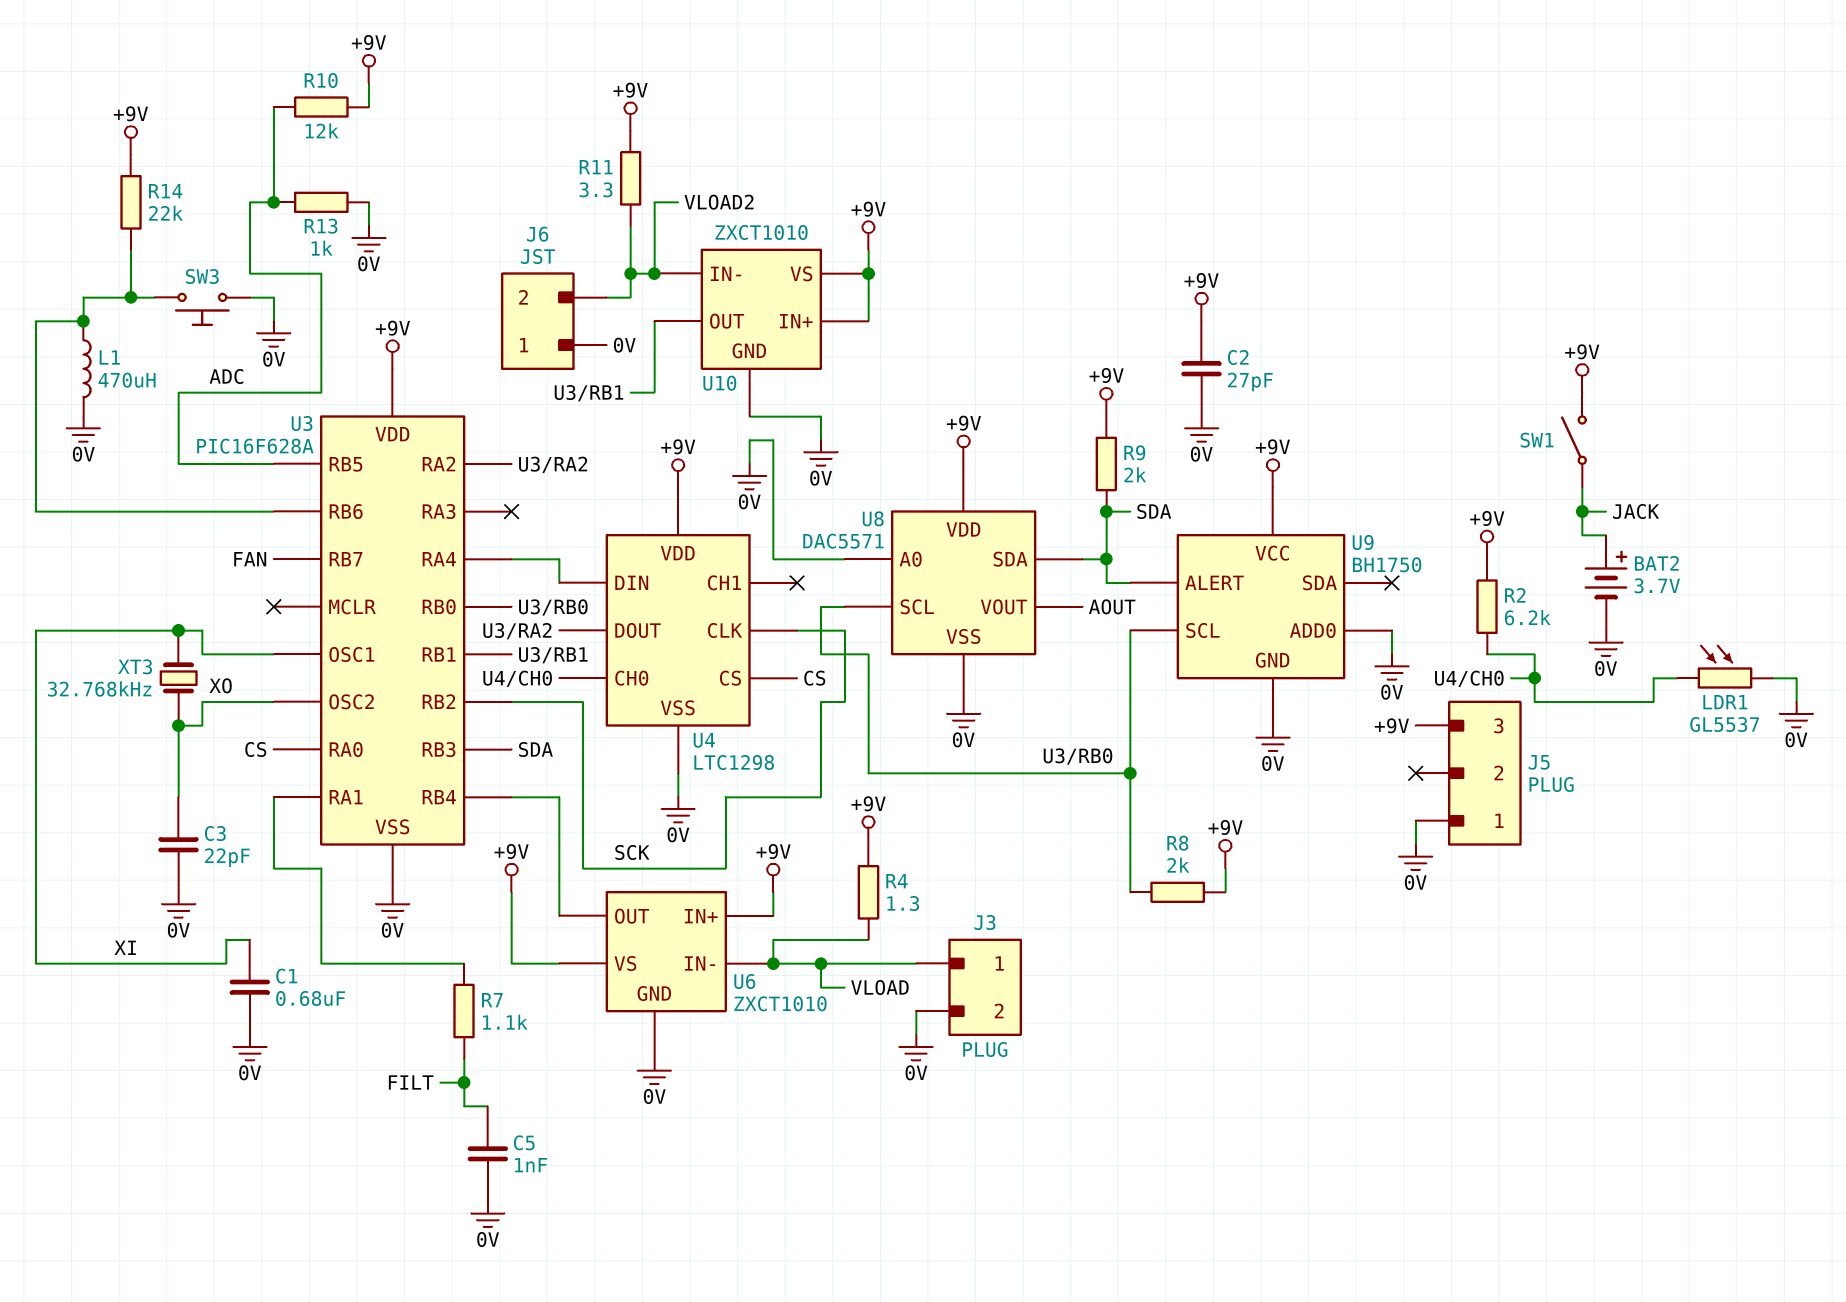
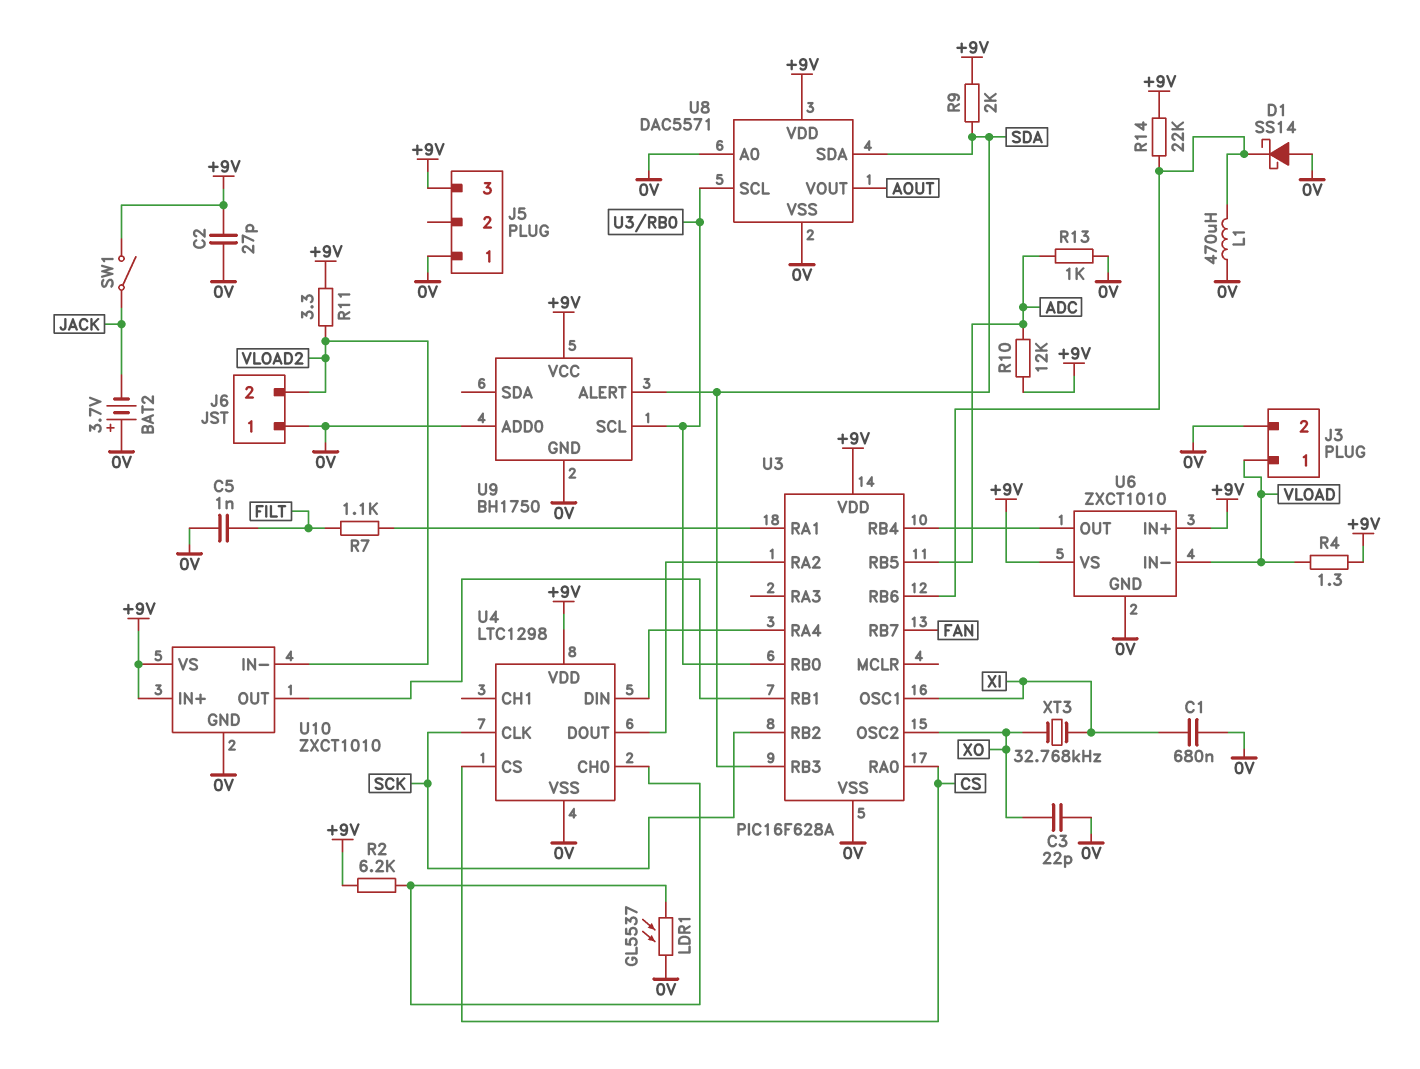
BAT2: 3.7V (plus JACK, minus 0V) -> 3.7V (plus 0V, minus JACK)
D1: none -> schottky SS14 (A 0V, K U3/RB6)
R8: 2k (+9V, U3/RB0) -> none
SW3: button (0V, U3/RB6) -> none

